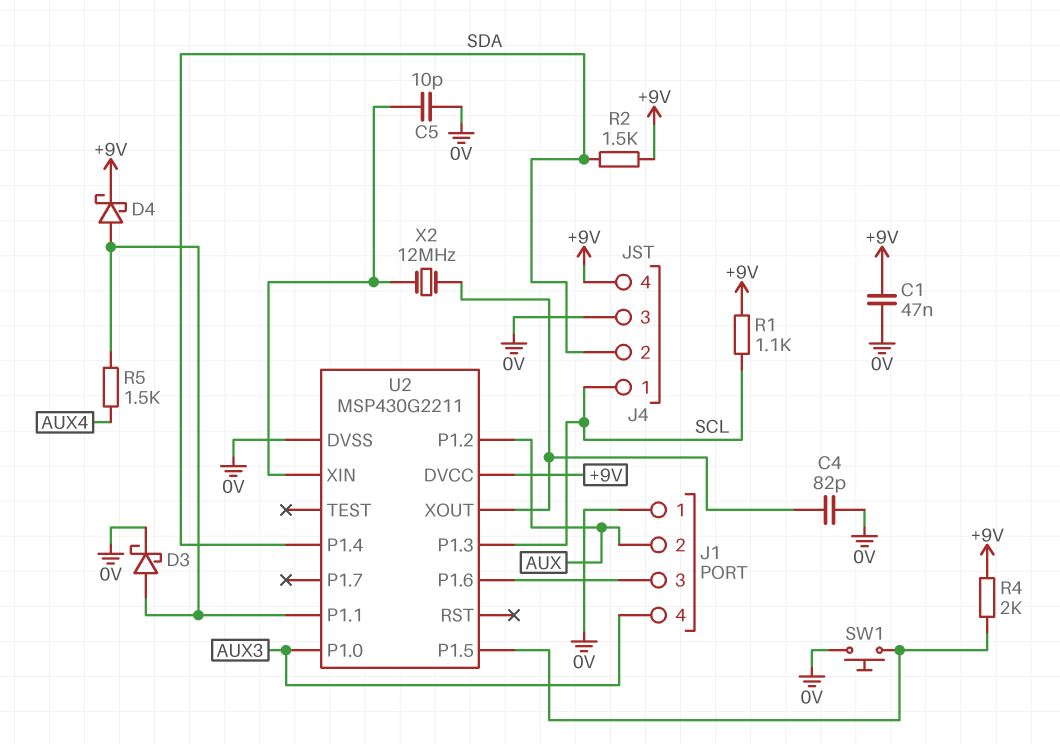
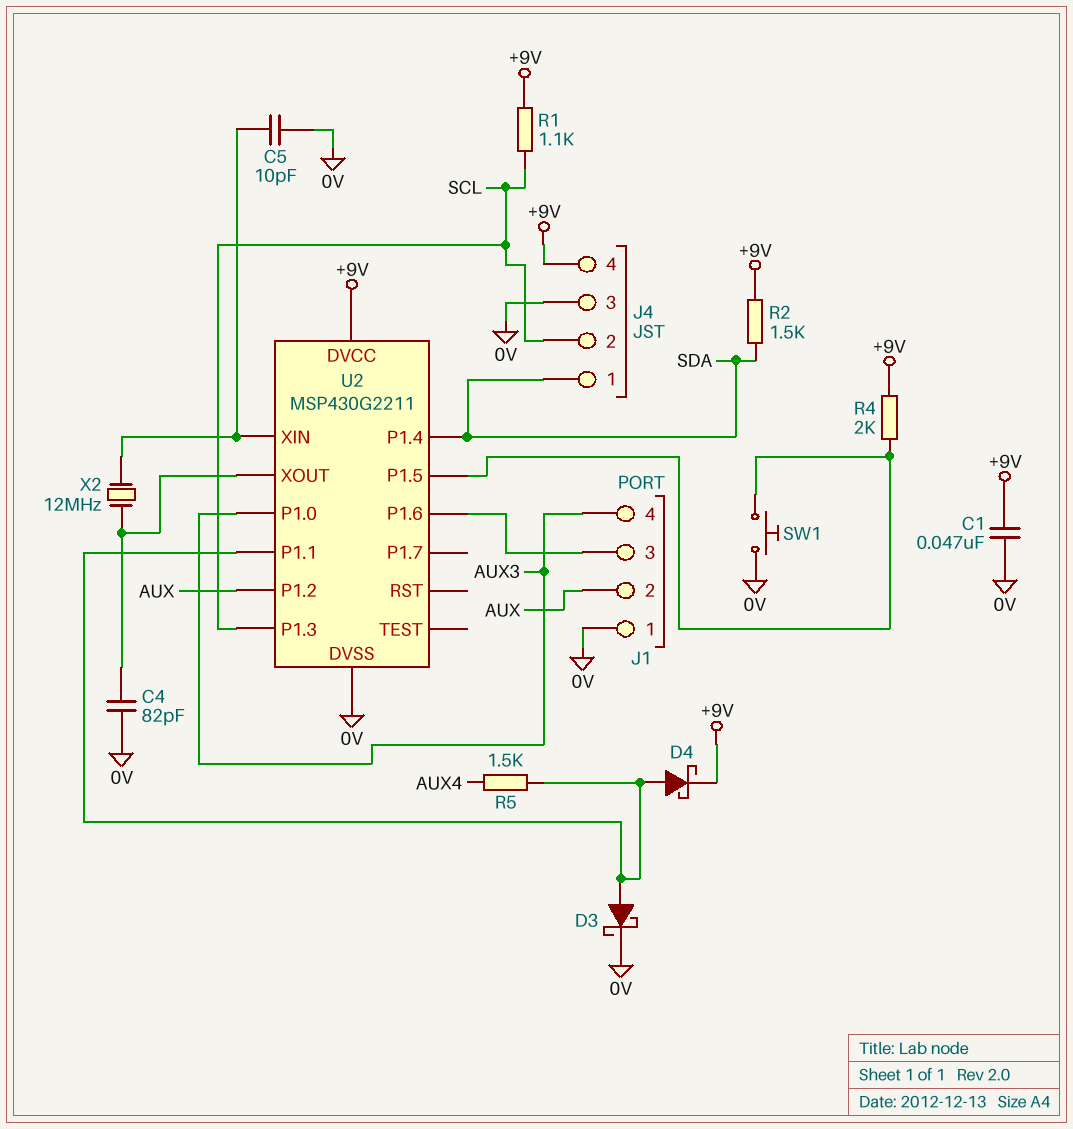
J4 pin 1: SCL -> SDA
J4 pin 2: SDA -> SCL

